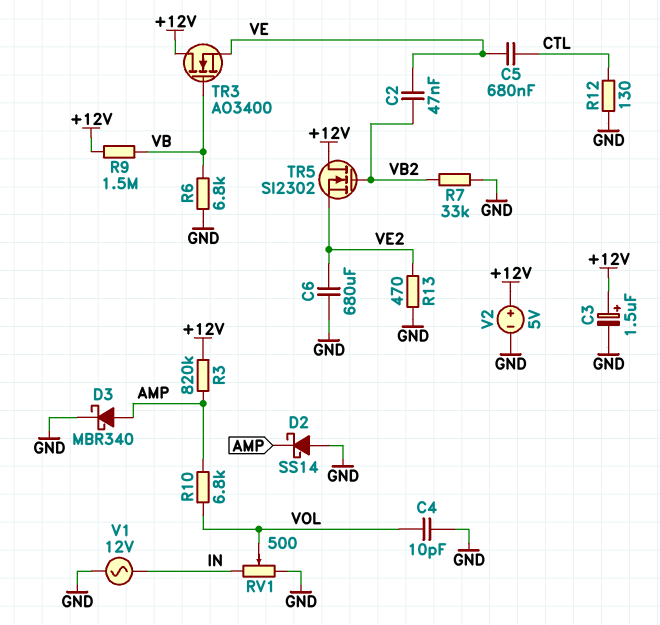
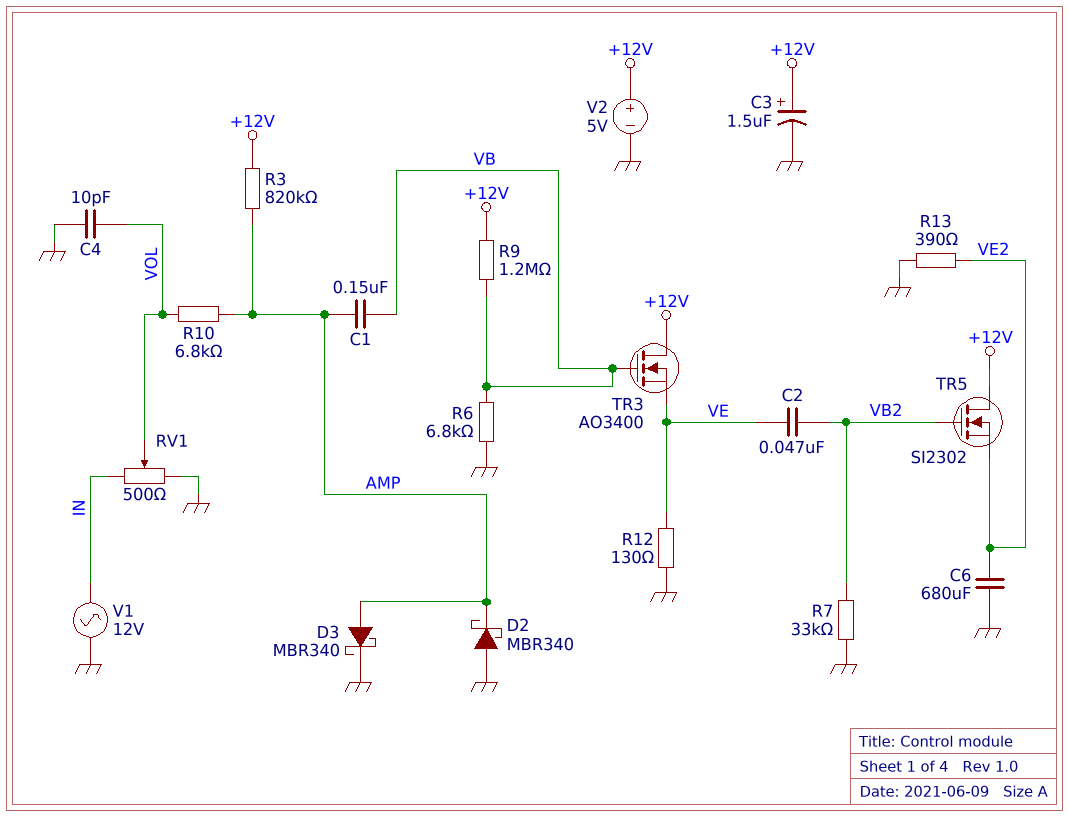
C1: none -> 150nF (AMP, VB)
C5: 680nF (CTL, VE) -> none
D2: schottky SS14 (A GND, K AMP) -> schottky MBR340 (A GND, K AMP)
R9: 1.5M (+12V, VB) -> 1.2M (+12V, VB)
R12: 130 (CTL, GND) -> 130 (GND, VE)
R13: 470 (GND, VE2) -> 390 (GND, VE2)

